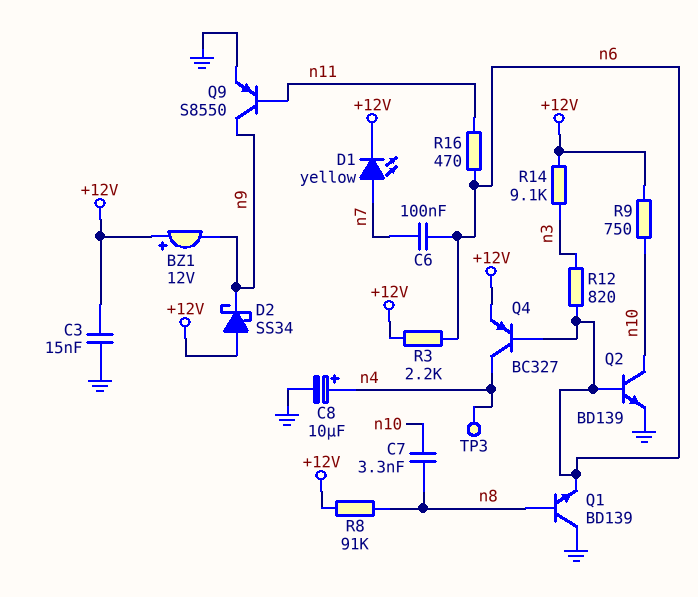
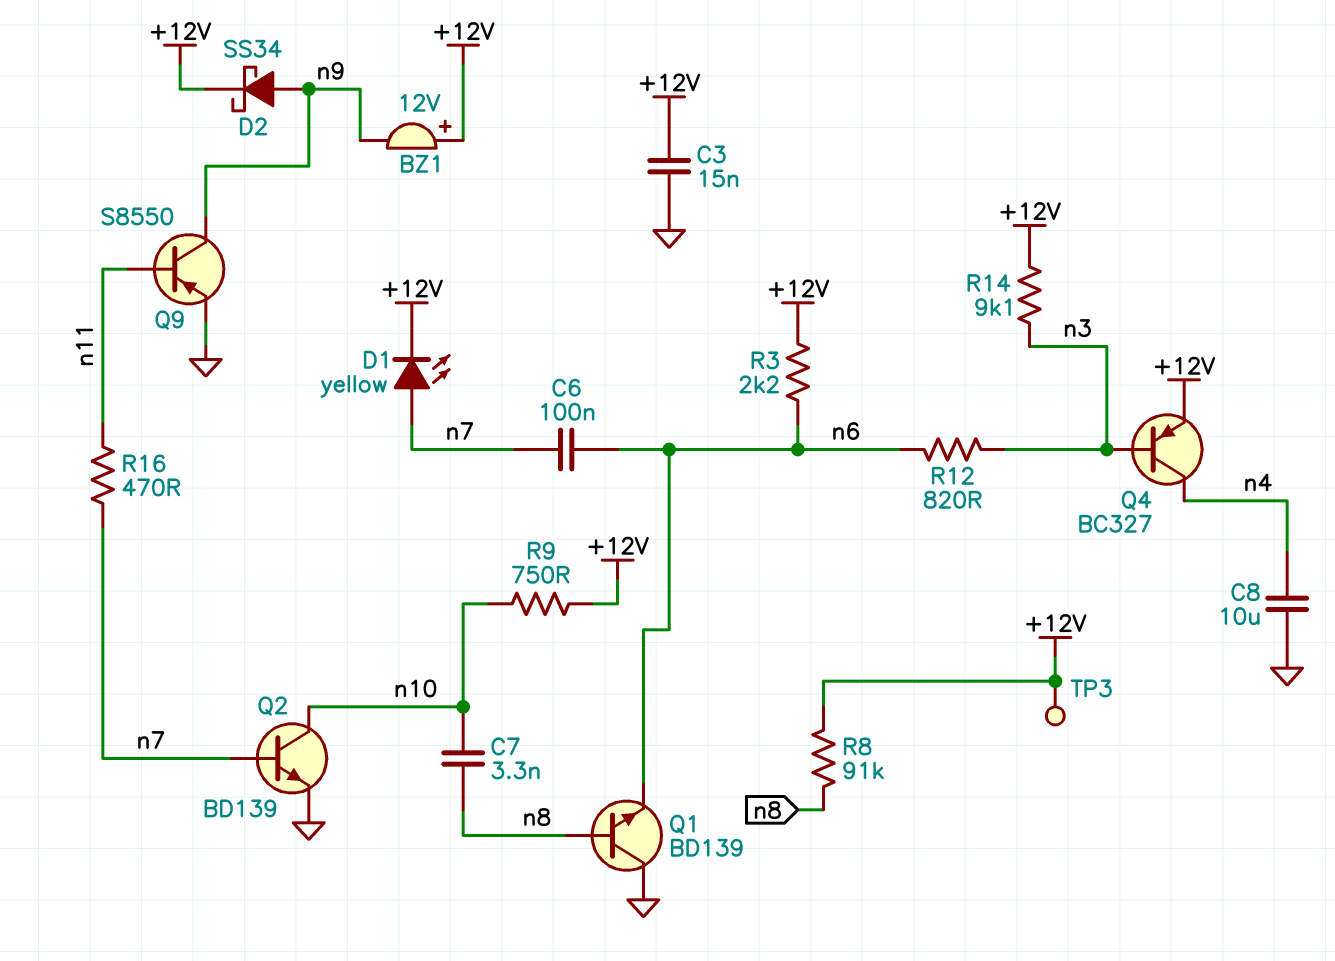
C8: 10uF (plus n4, minus GND) -> 10uF (GND, n4)
D2: schottky SS34 (A +12V, K n9) -> schottky SS34 (A n9, K +12V)
Q2: NPN BD139 (B n6, C n10, E GND) -> NPN BD139 (B n7, C n10, E GND)
Q4: PNP BC327 (B n6, C n4, E +12V) -> PNP BC327 (B n3, C n4, E +12V)
R16: 470 (n6, n11) -> 470 (n7, n11)
TP3: test point (n4) -> test point (+12V)

